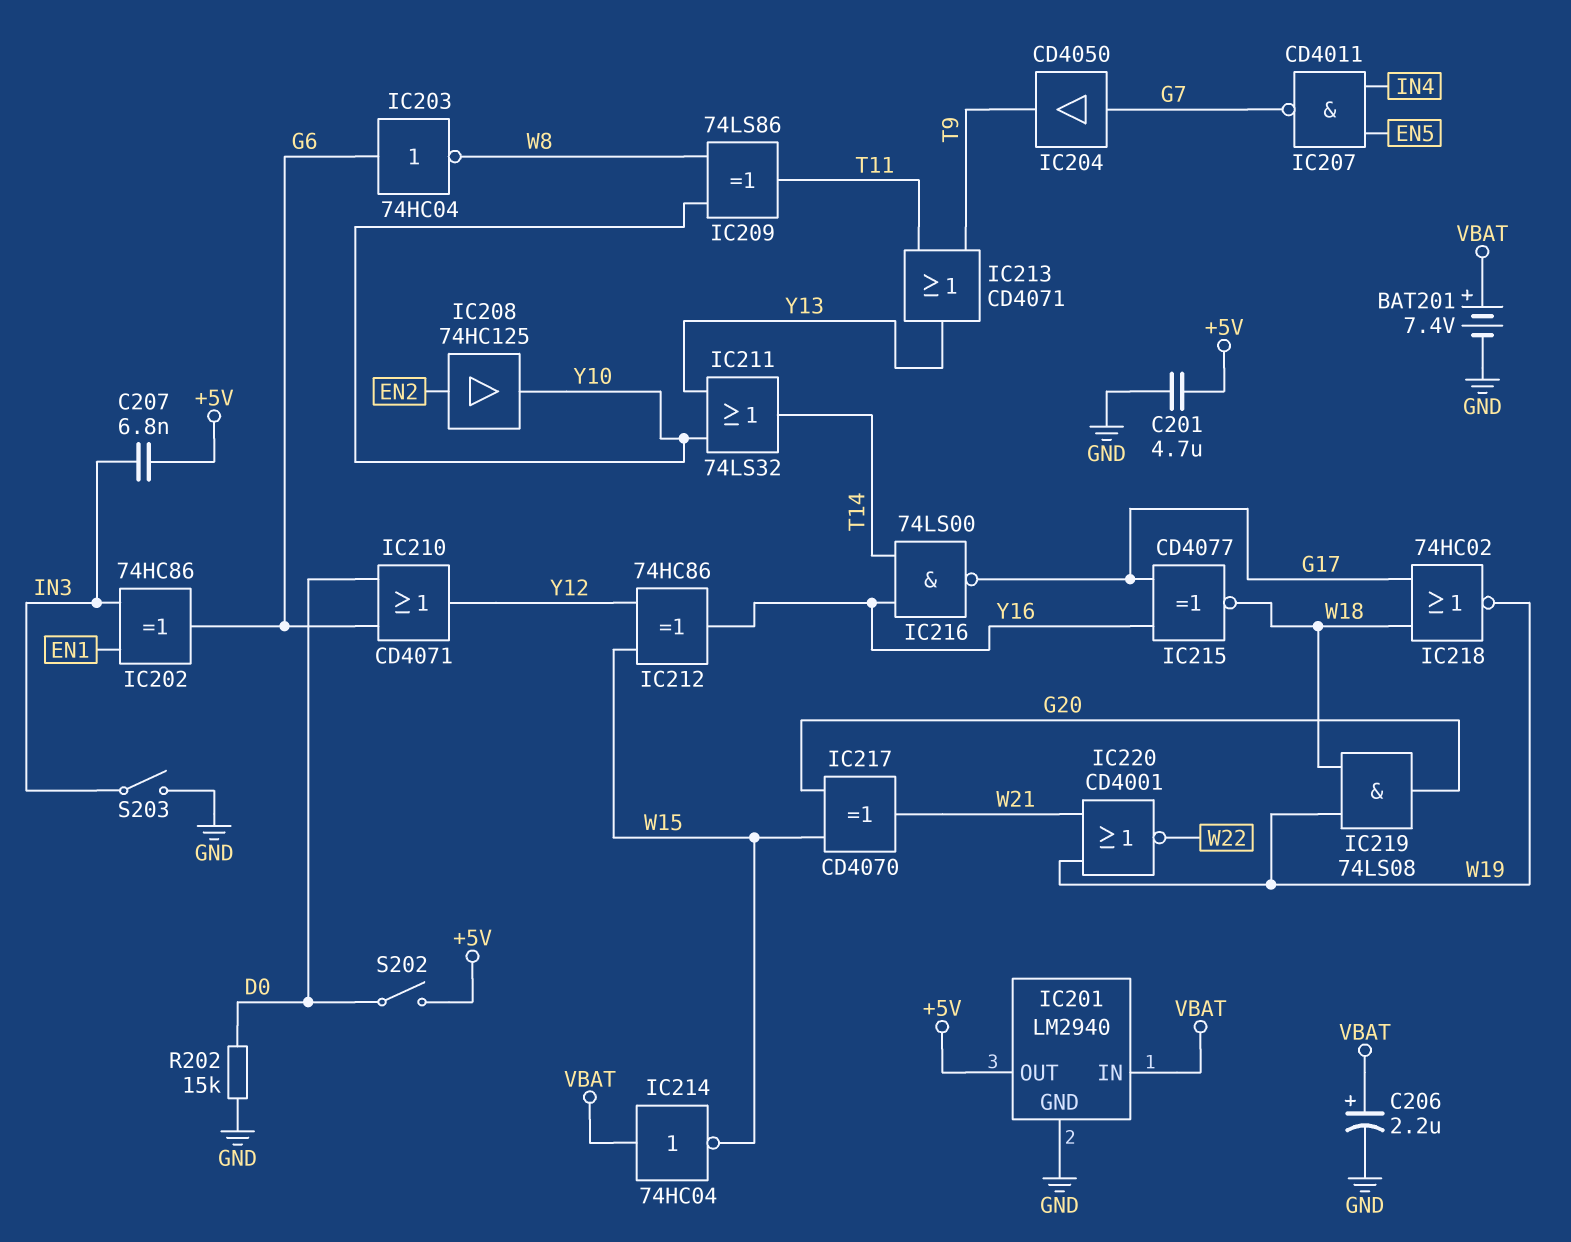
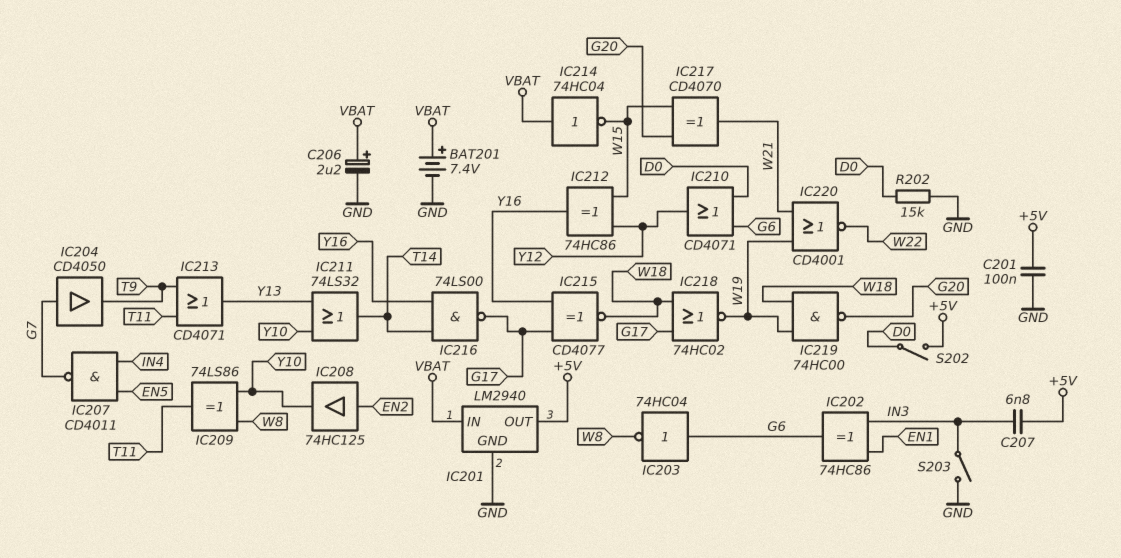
C201: 4.7uF (+5V, GND) -> 100nF (+5V, GND)
IC219: AND 74LS08 (in W18, in W19, out G20) -> NAND 74HC00 (in W18, in W19, out G20)

